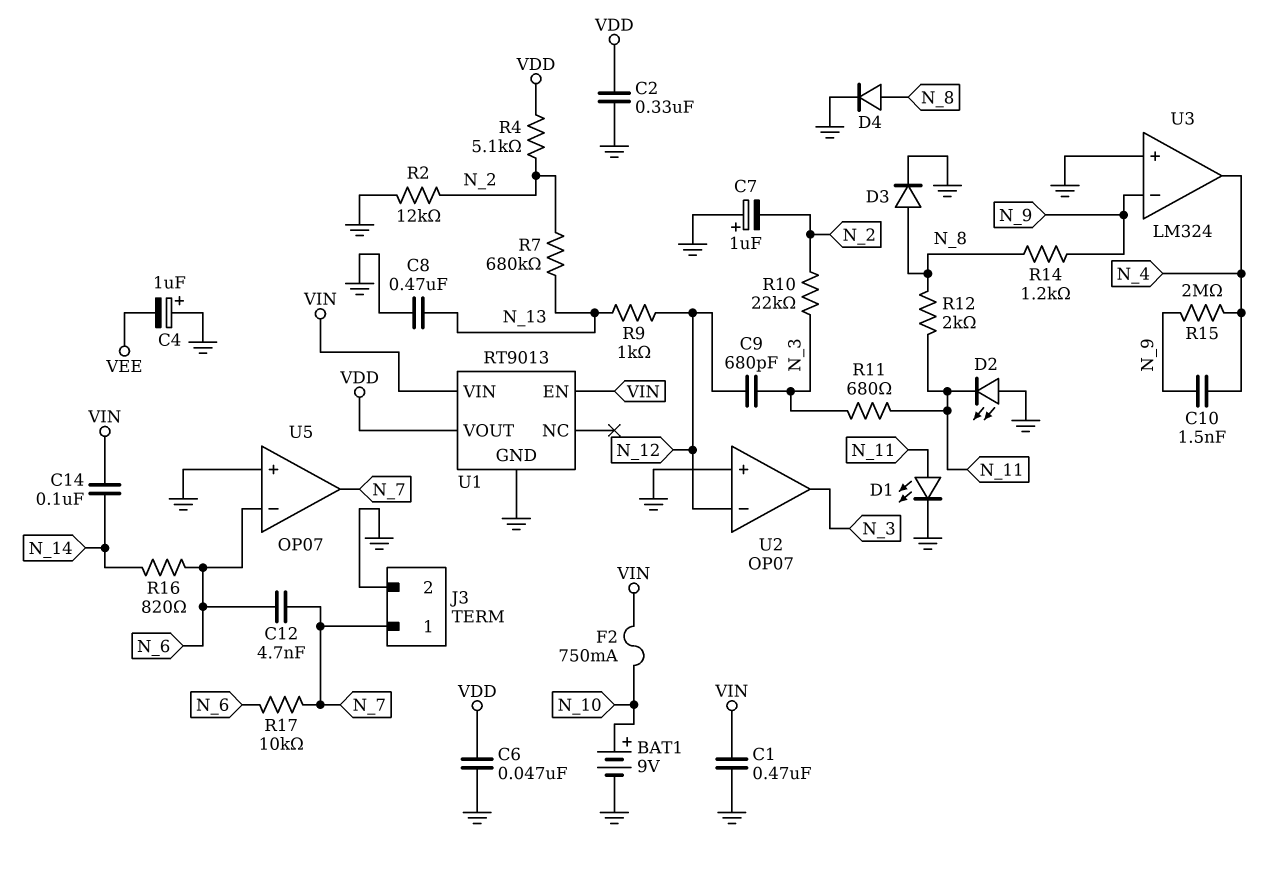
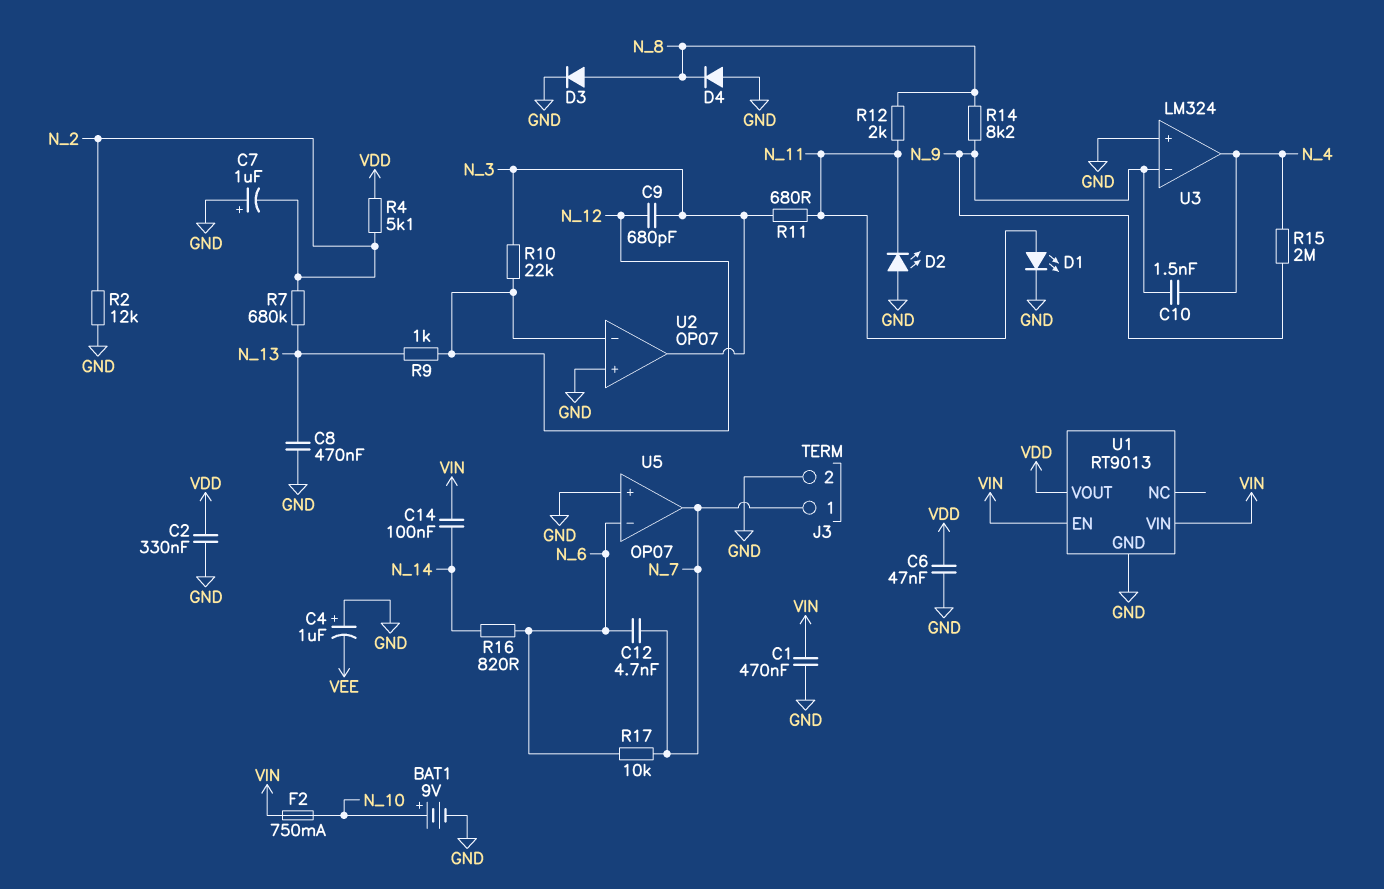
D4: diode (A N_8, K GND) -> diode (A GND, K N_8)
R10: 22k (N_2, N_3) -> 22k (N_3, N_12)
R14: 1.2k (N_8, N_9) -> 8.2k (N_8, N_9)

